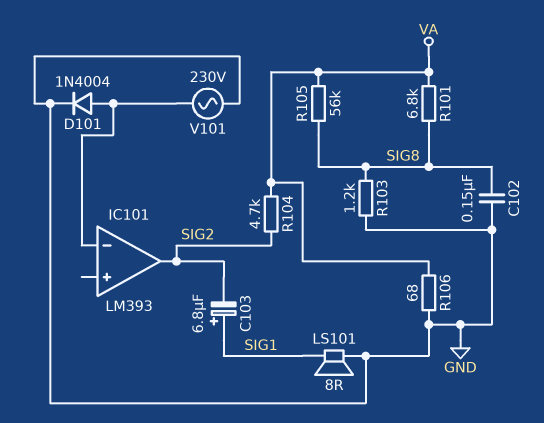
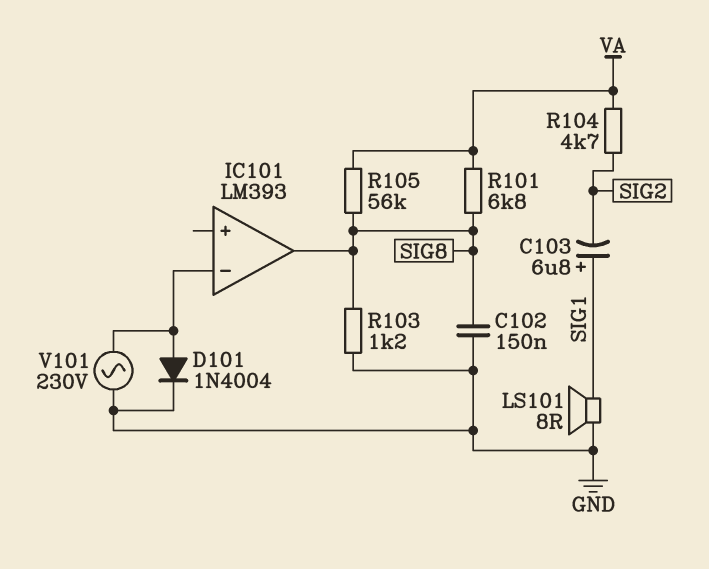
IC101 pin out: SIG2 -> SIG8
R106: 68 (GND, VA) -> none

